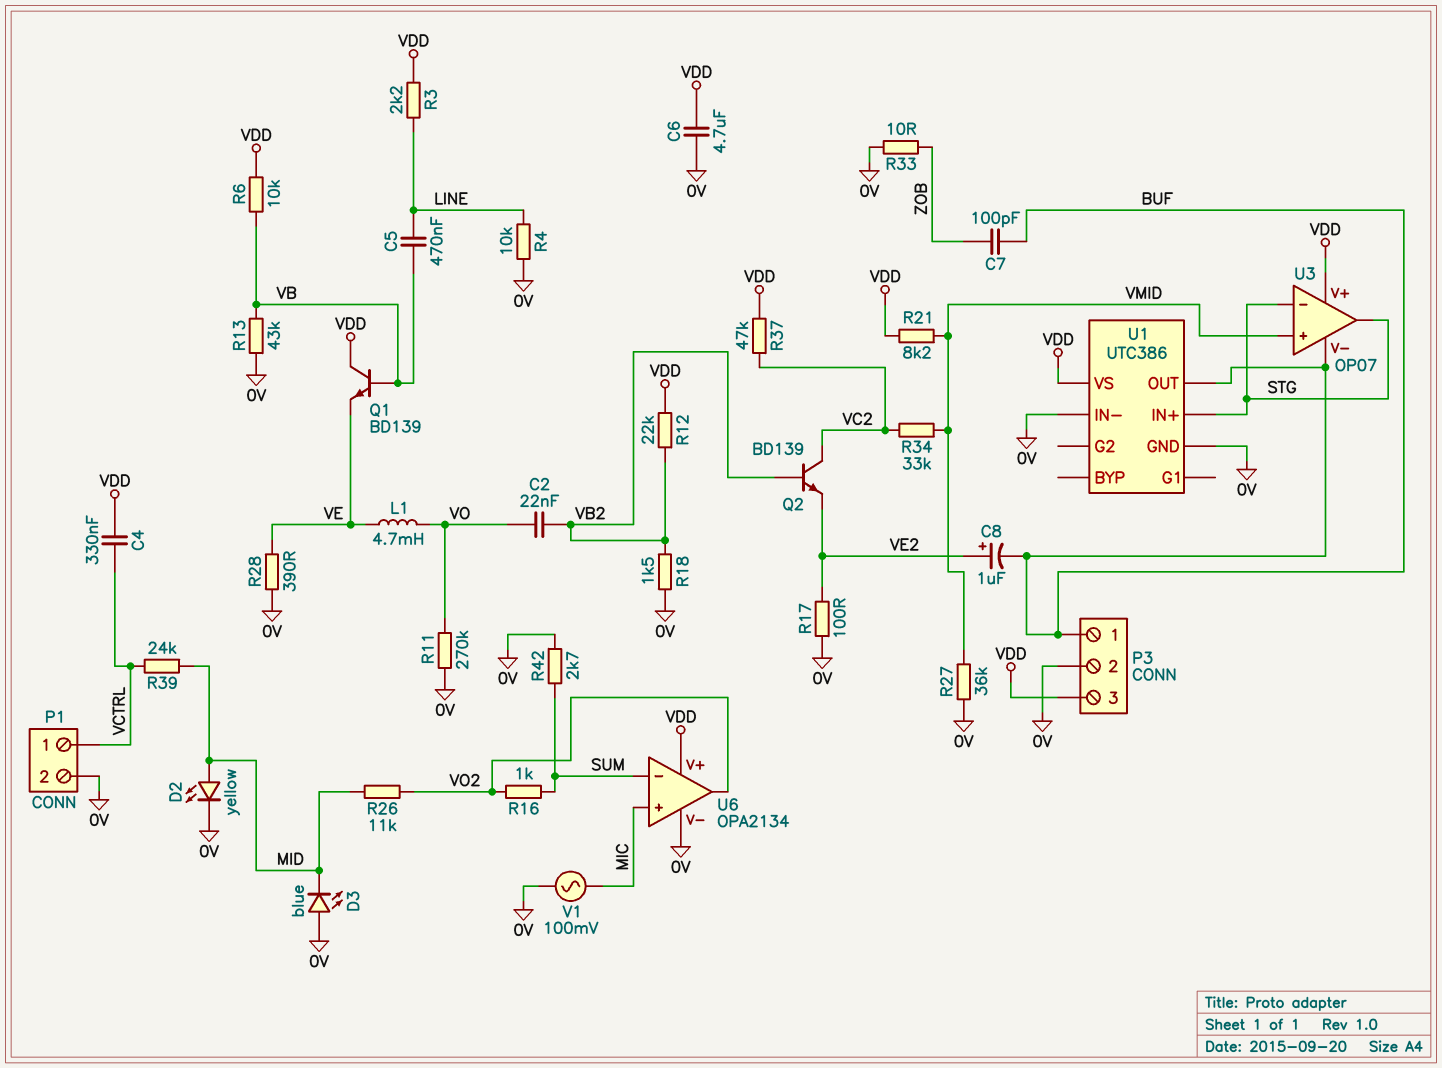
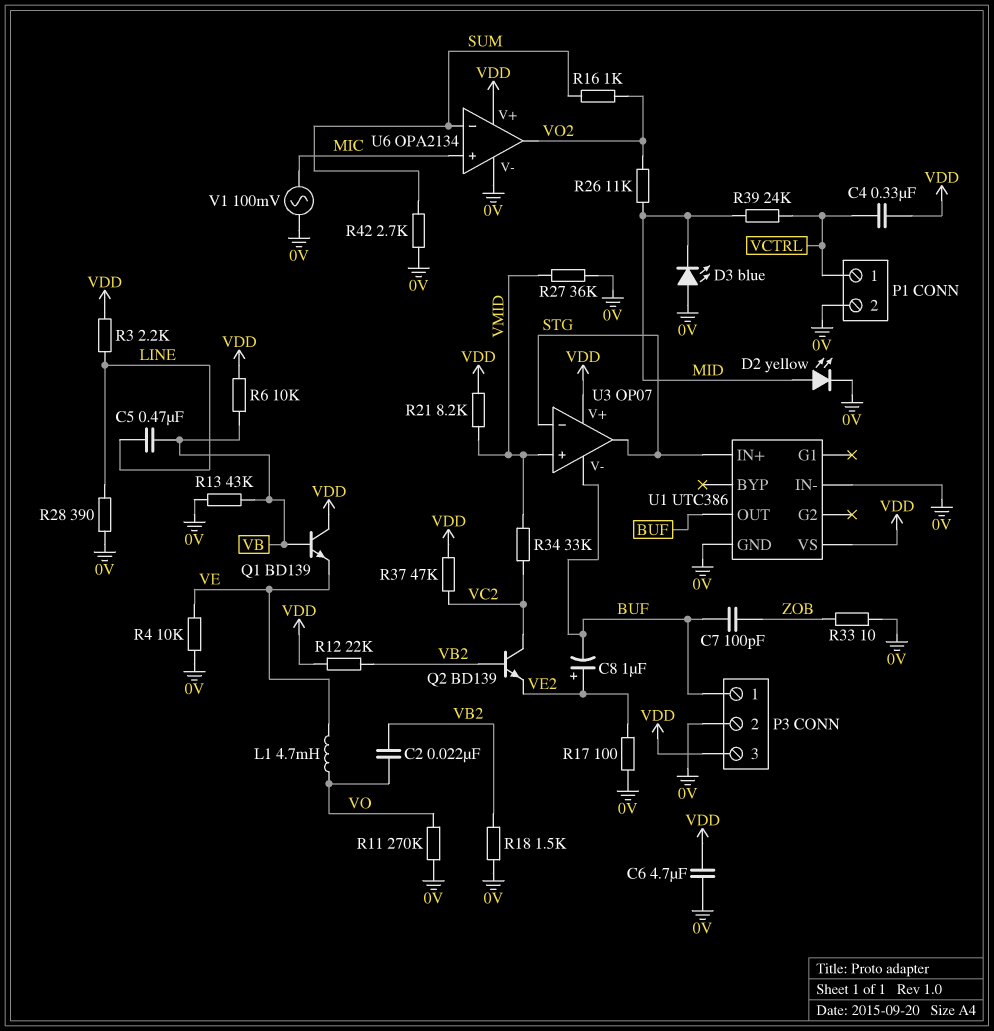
R4: 10k (0V, LINE) -> 10k (0V, VE)
R28: 390 (0V, VE) -> 390 (0V, LINE)

